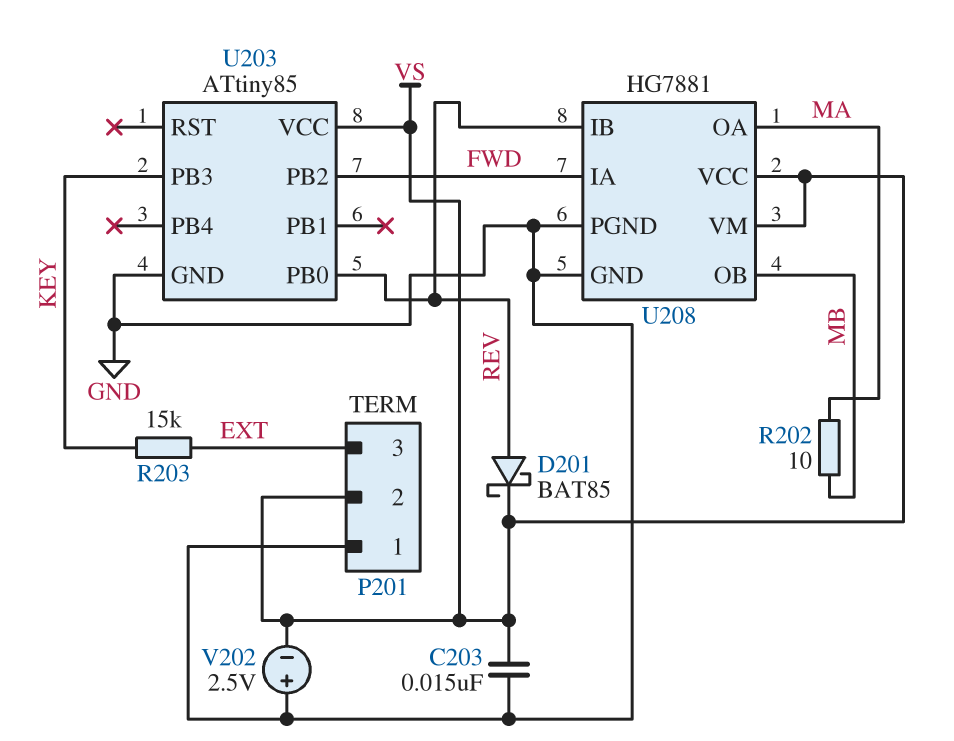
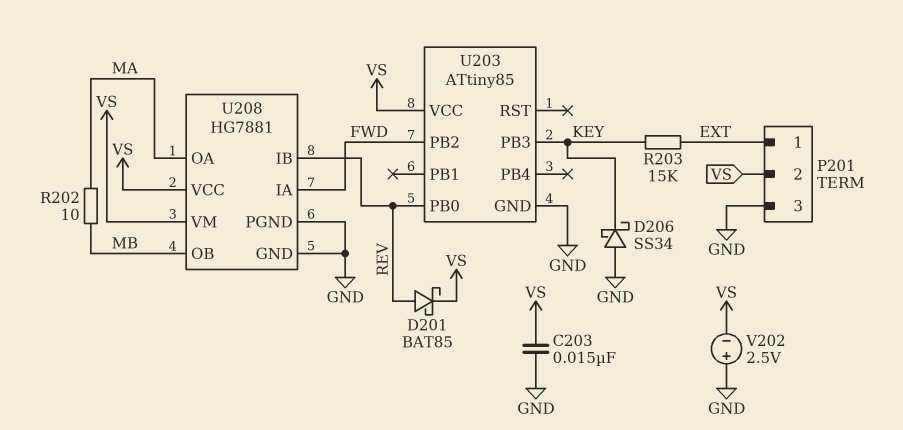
D206: none -> schottky SS34 (A GND, K KEY)
P201 pin 1: GND -> EXT
P201 pin 3: EXT -> GND

